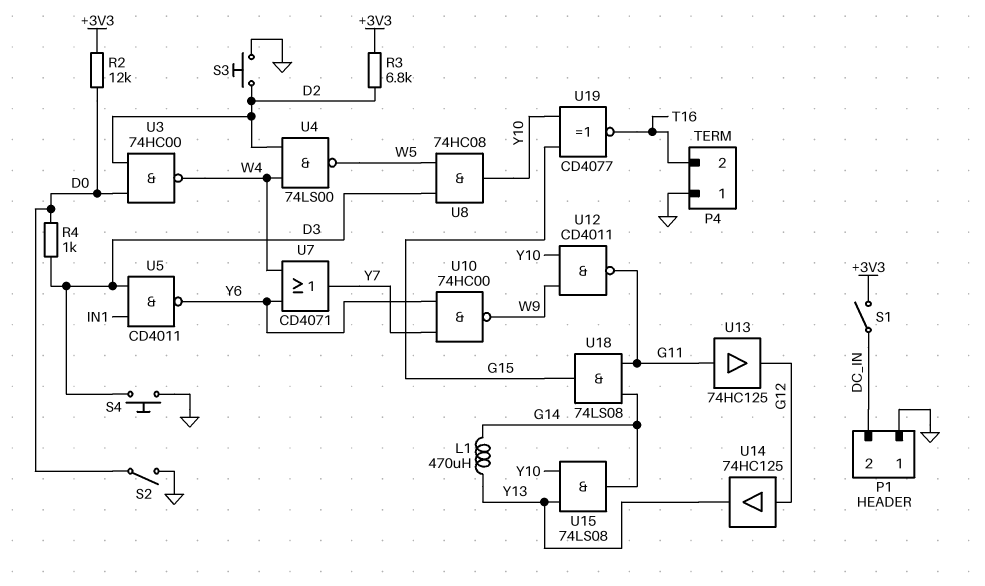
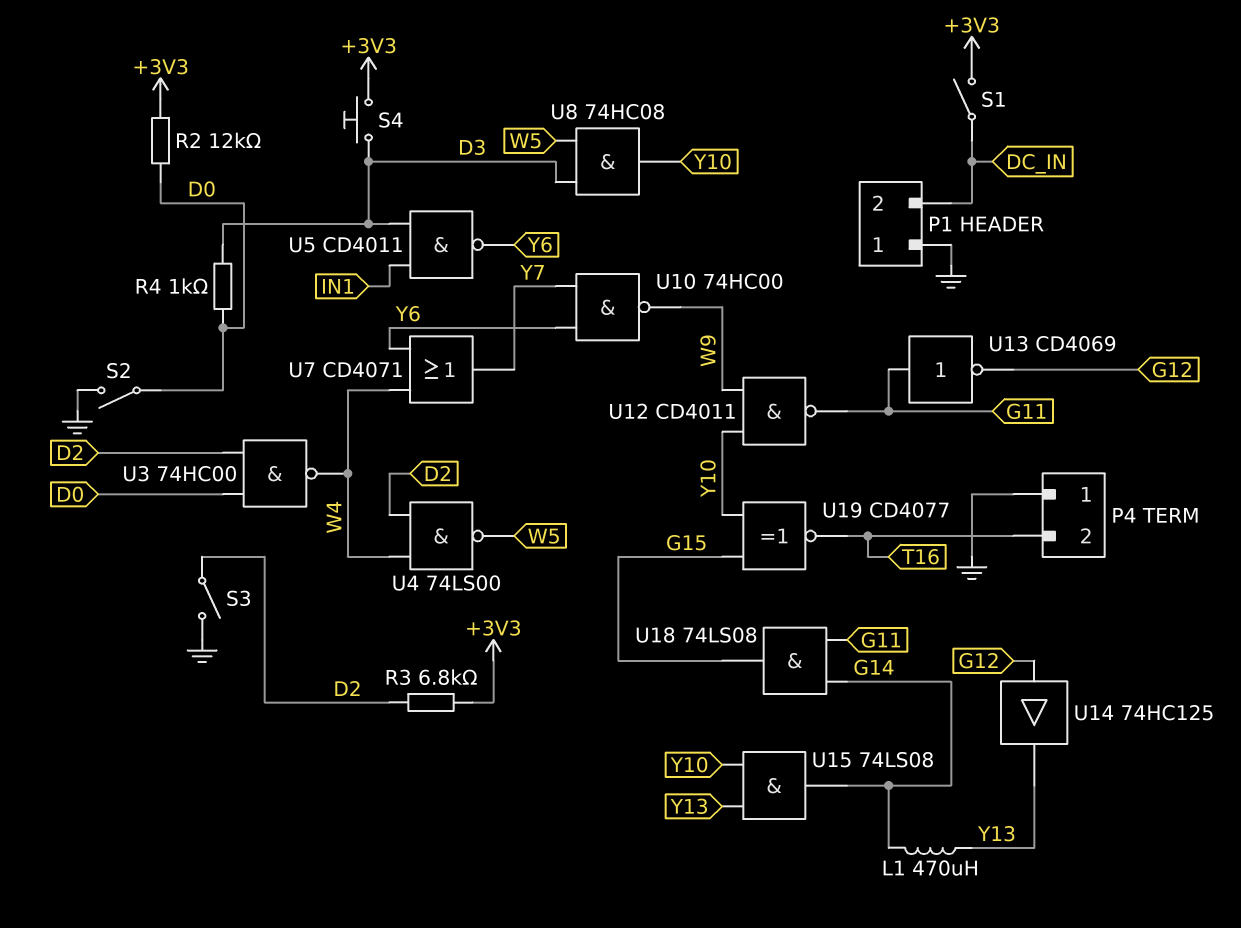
S3: button (D2, GND) -> switch (D2, GND)
S4: button (D3, GND) -> button (+3V3, D3)
U13: buffer 74HC125 (in G11, out G12) -> NOT CD4069 (in G11, out G12)

